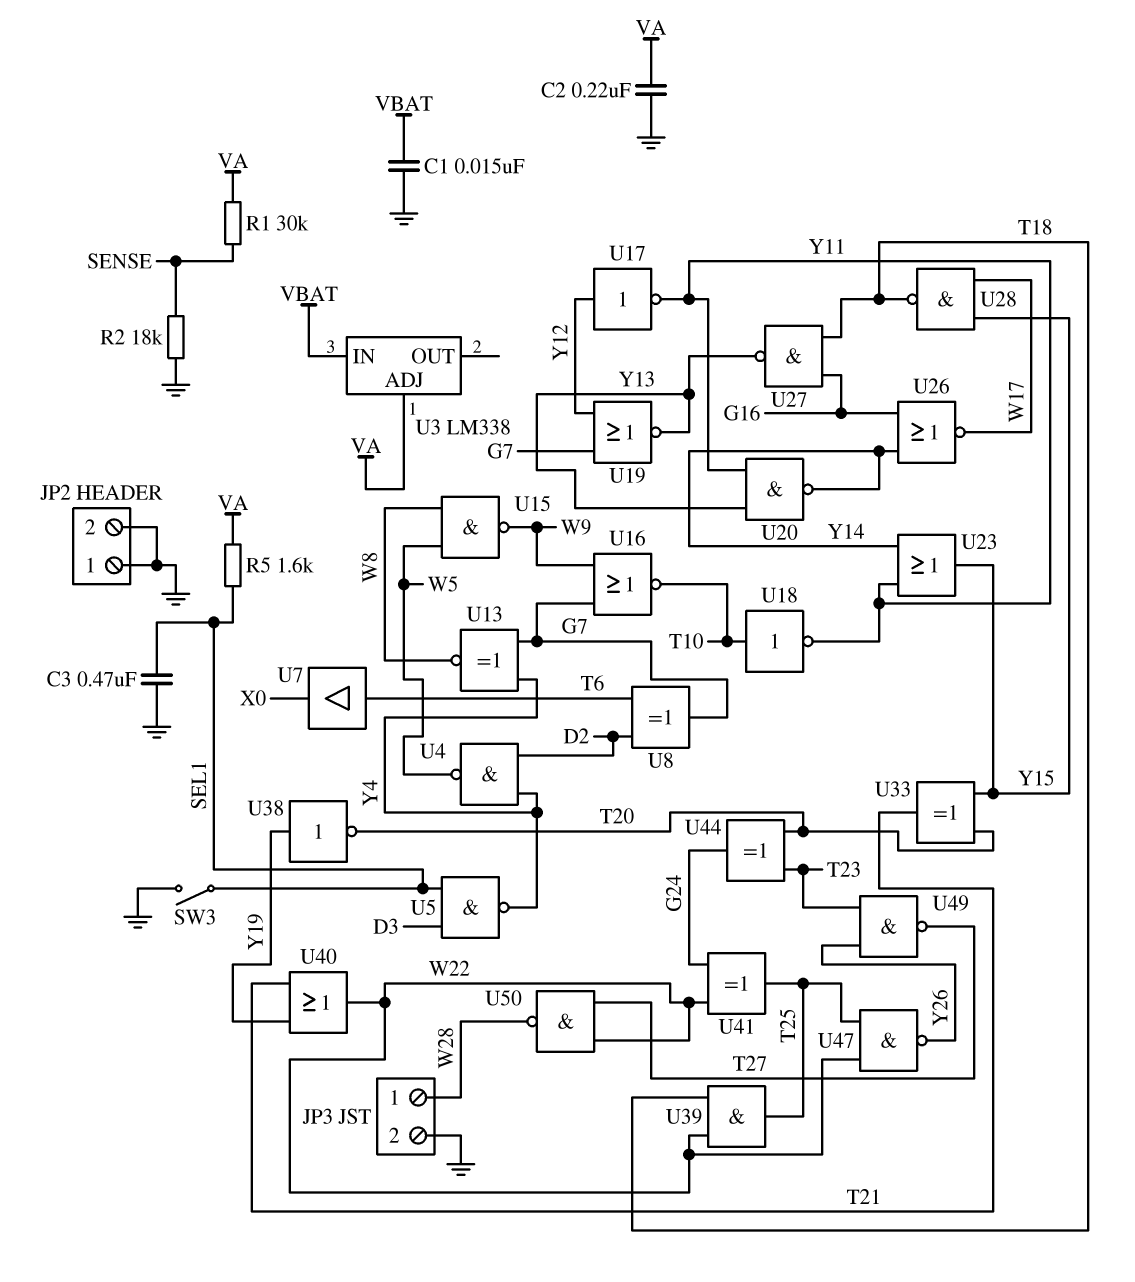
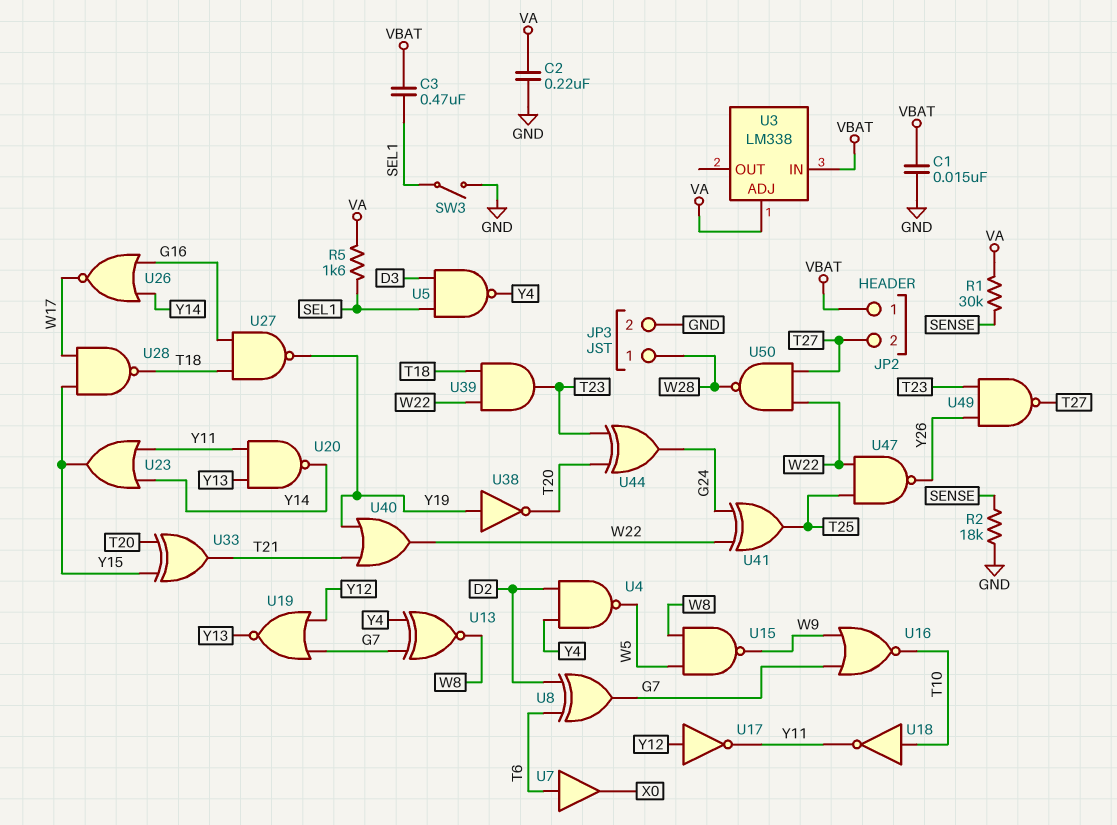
C3: 470nF (GND, SEL1) -> 470nF (SEL1, VBAT)
JP2 pin 1: GND -> VBAT
JP2 pin 2: GND -> T27
U27: NAND (in G16, in T18, out Y13) -> NAND (in G16, in T18, out Y19)
U39: AND (in T18, in W22, out T25) -> AND (in T18, in W22, out T23)

